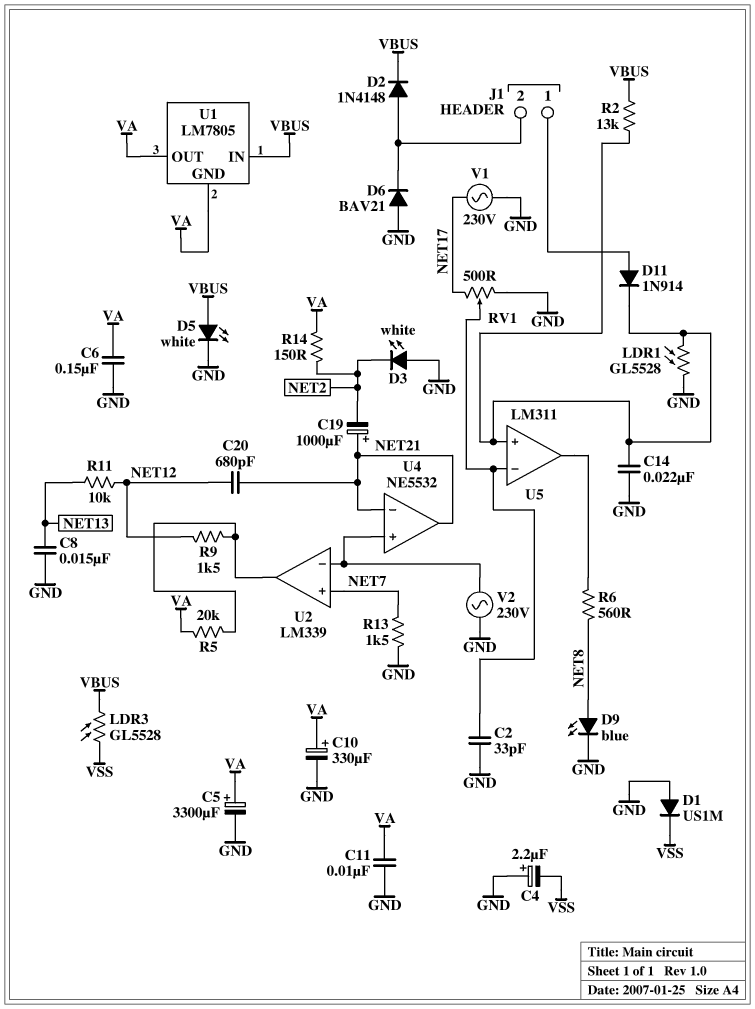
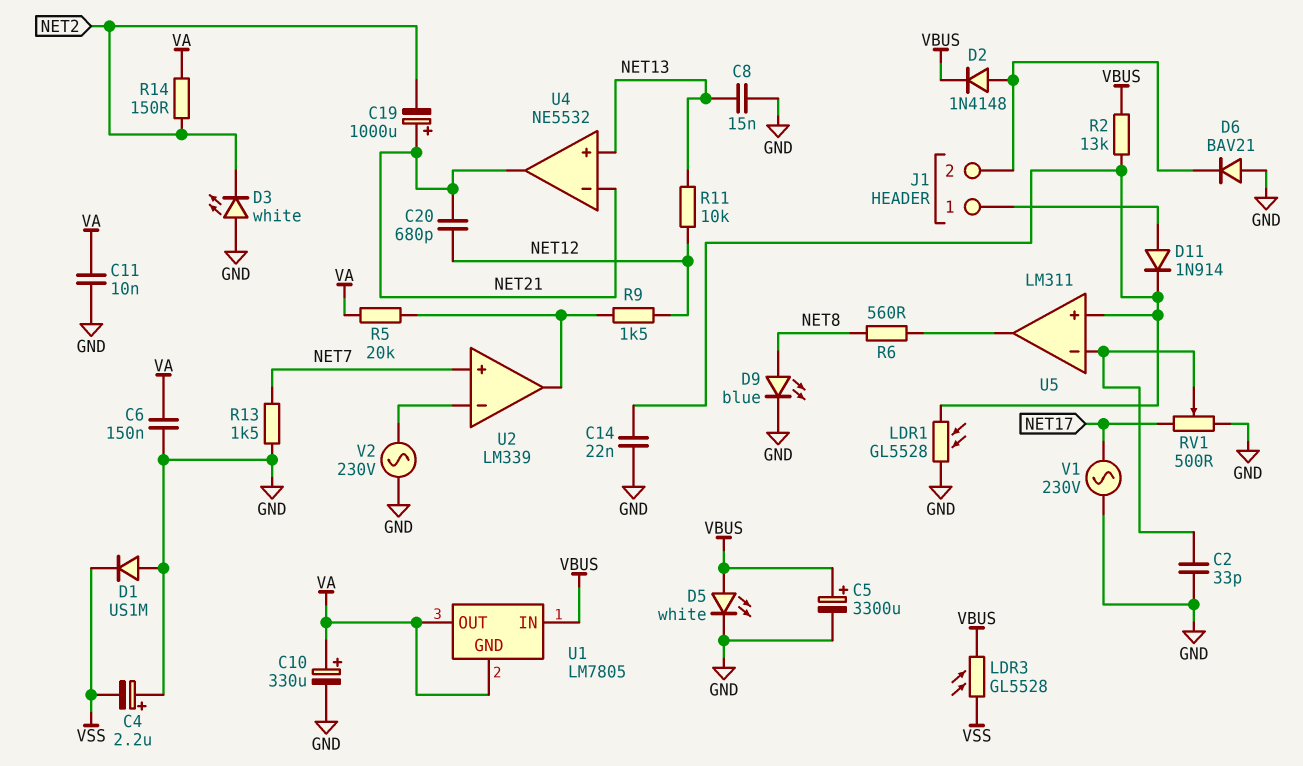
C5: 3300uF (plus VA, minus GND) -> 3300uF (plus VBUS, minus GND)
U4 pin in+: U2/in- -> NET13

